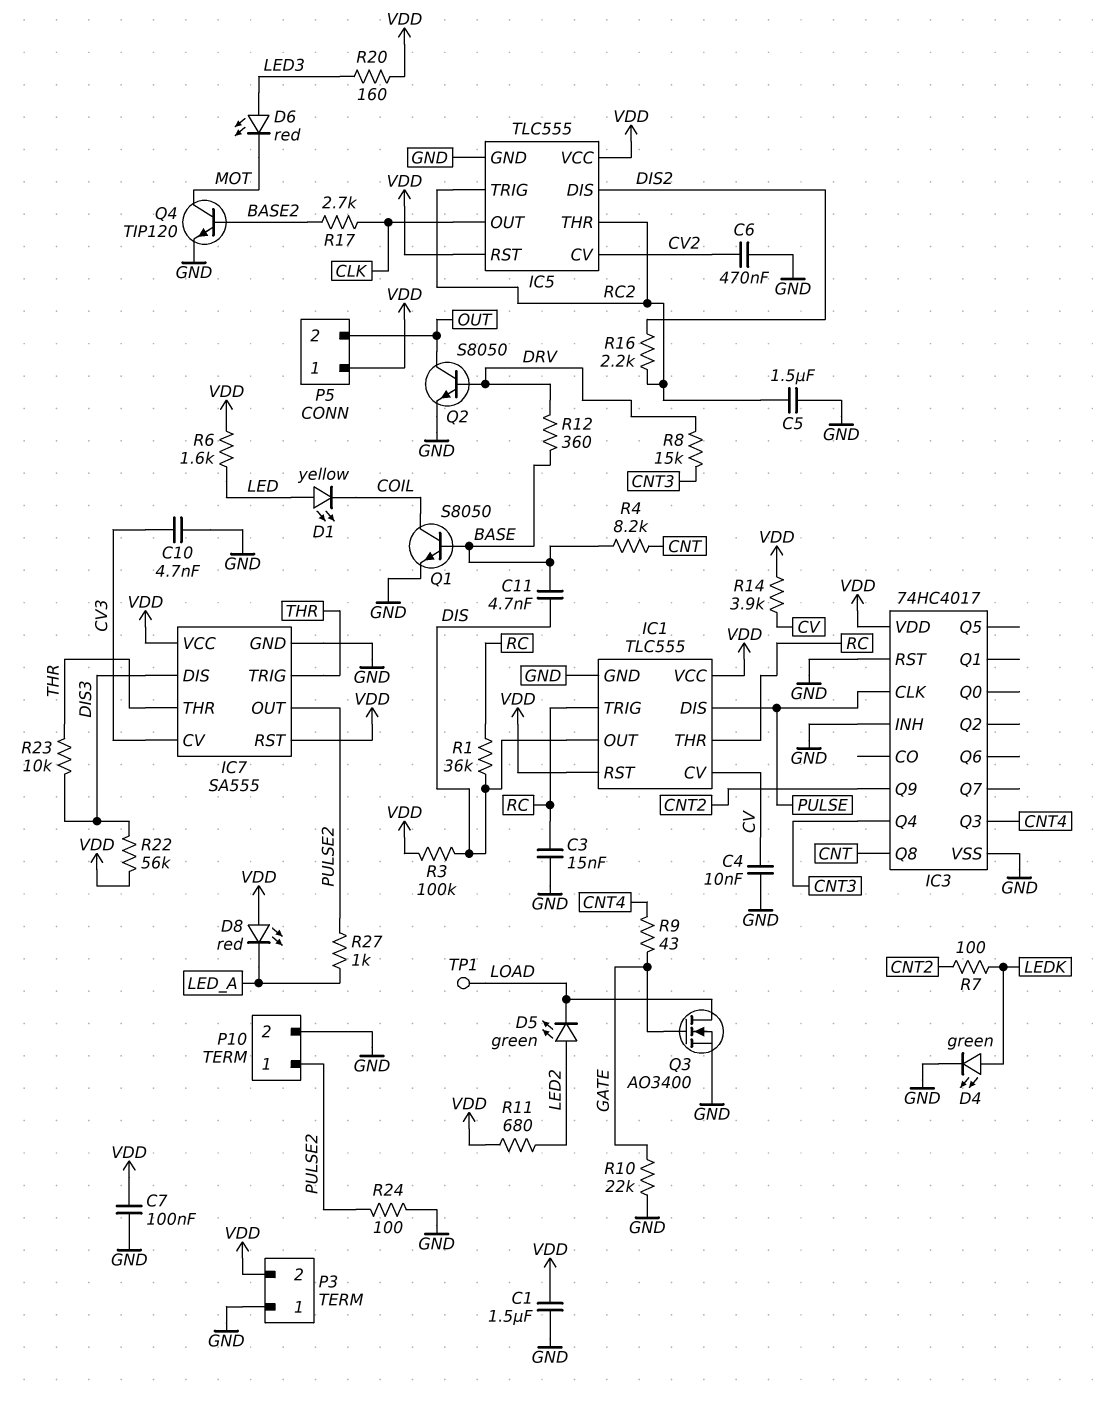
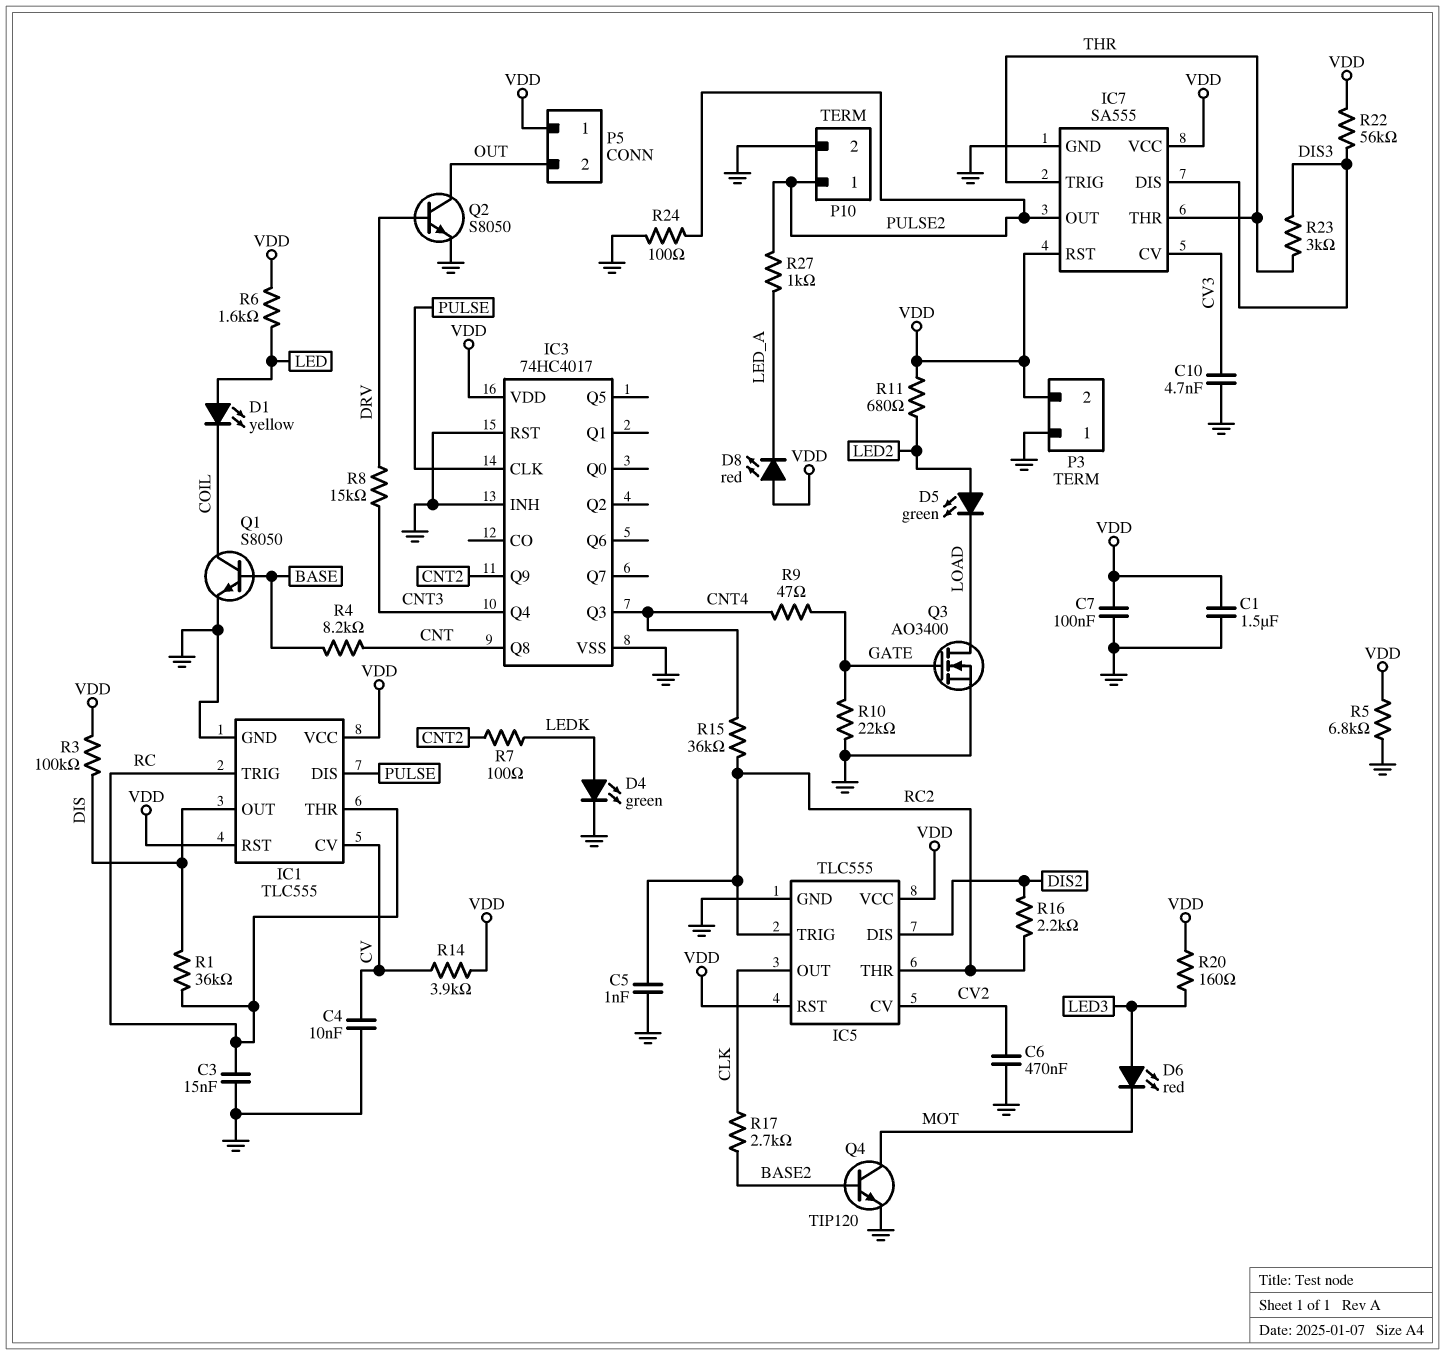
C5: 1.5uF (GND, RC2) -> 1nF (GND, RC2)
C11: 4.7nF (BASE, DIS) -> none
R5: none -> 6.8k (GND, VDD)
R9: 43 (CNT4, GATE) -> 47 (CNT4, GATE)
R12: 360 (BASE, DRV) -> none
R15: none -> 36k (CNT4, RC2)
R23: 10k (DIS3, THR) -> 3k (DIS3, THR)
TP1: test point (LOAD) -> none

